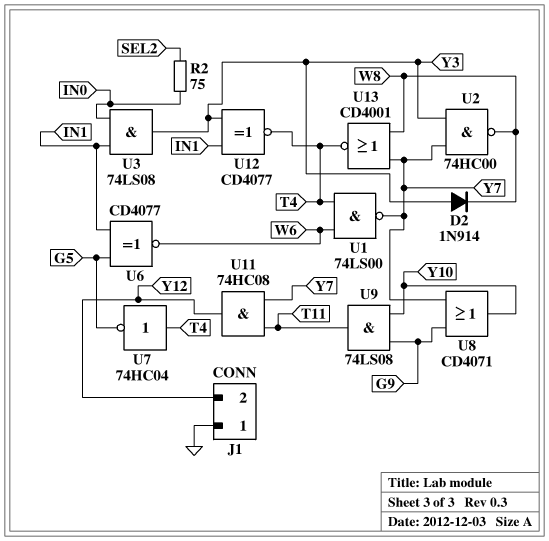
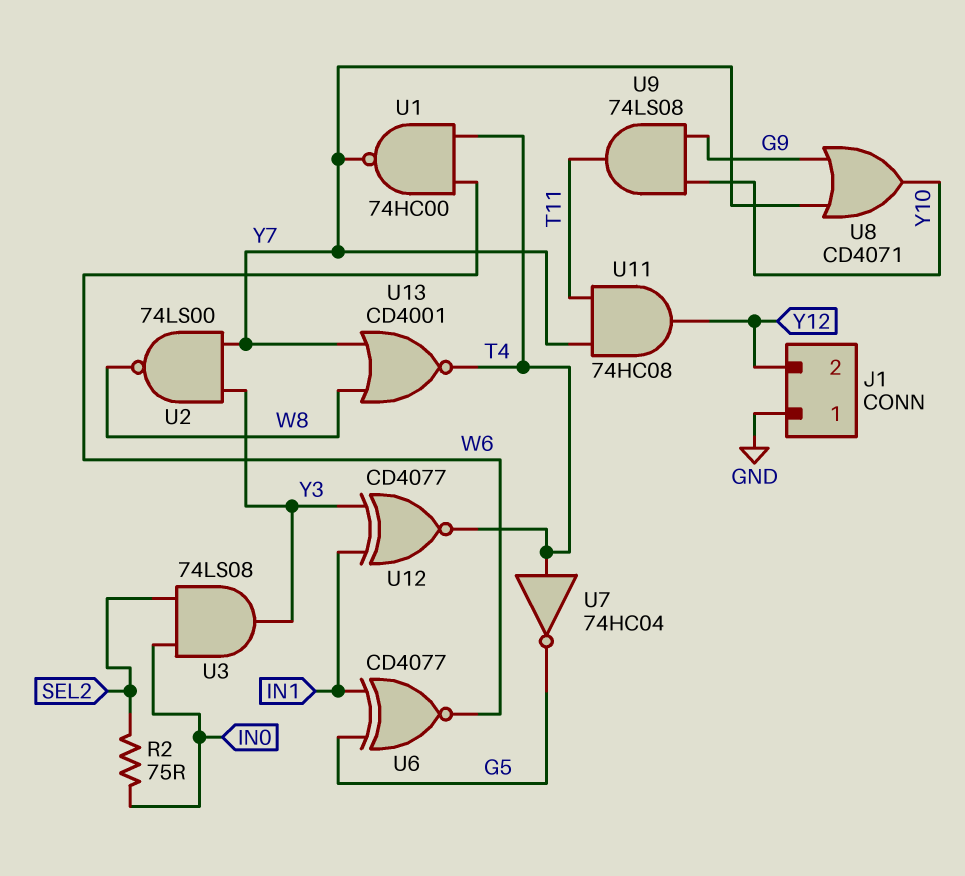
D2: diode 1N914 (A Y3, K W8) -> none
U1: NAND 74LS00 (in T4, in W6, out Y7) -> NAND 74HC00 (in T4, in W6, out Y7)
U2: NAND 74HC00 (in Y3, in Y7, out W8) -> NAND 74LS00 (in Y3, in Y7, out W8)
U3: AND 74LS08 (in IN0, in IN1, out Y3) -> AND 74LS08 (in IN0, in SEL2, out Y3)

